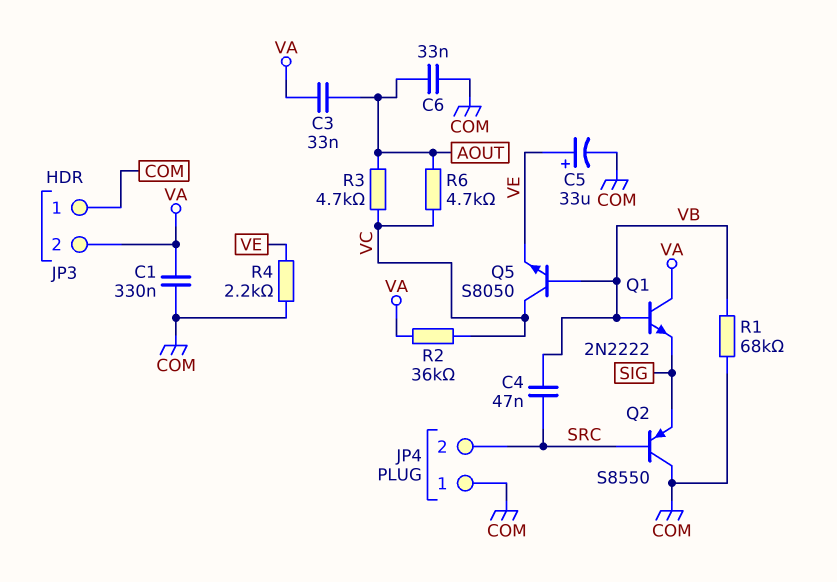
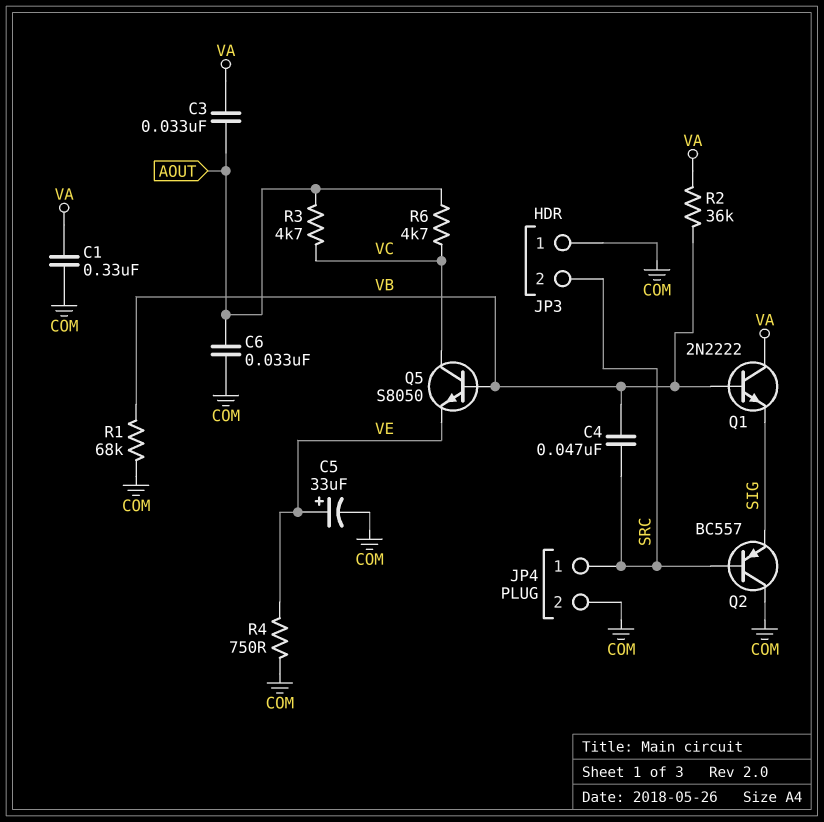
JP3 pin 2: VA -> SRC
JP4 pin 1: COM -> SRC
JP4 pin 2: SRC -> COM
Q2: PNP S8550 (B SRC, C COM, E SIG) -> PNP BC557 (B SRC, C COM, E SIG)
R2: 36k (VA, VC) -> 36k (VA, VB)
R4: 2.2k (COM, VE) -> 750 (COM, VE)

